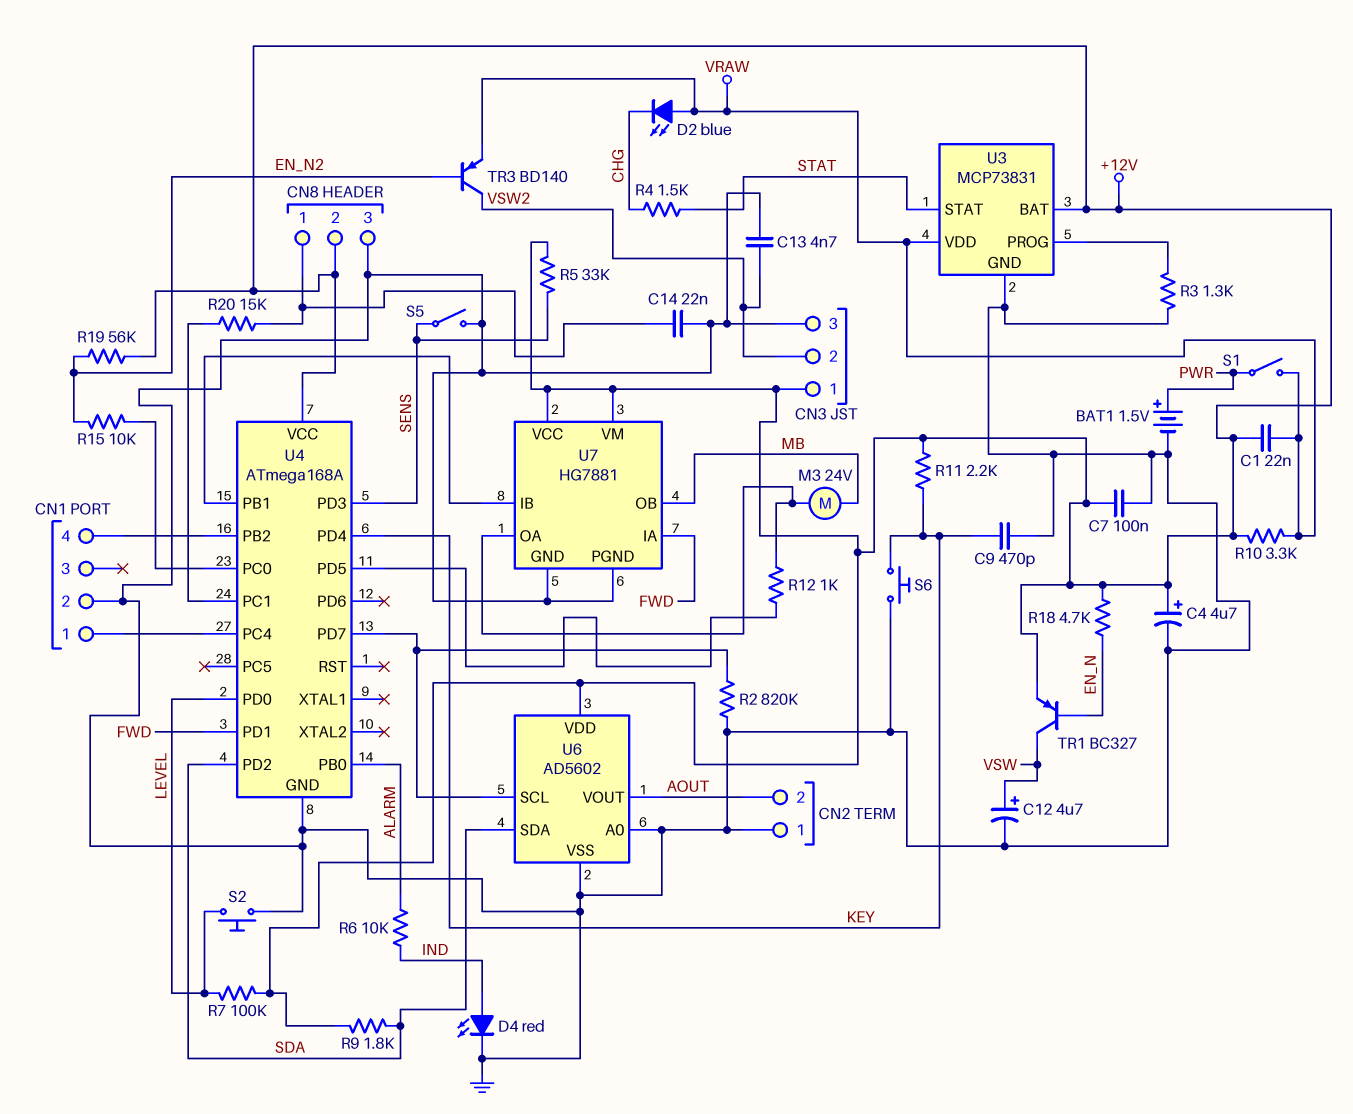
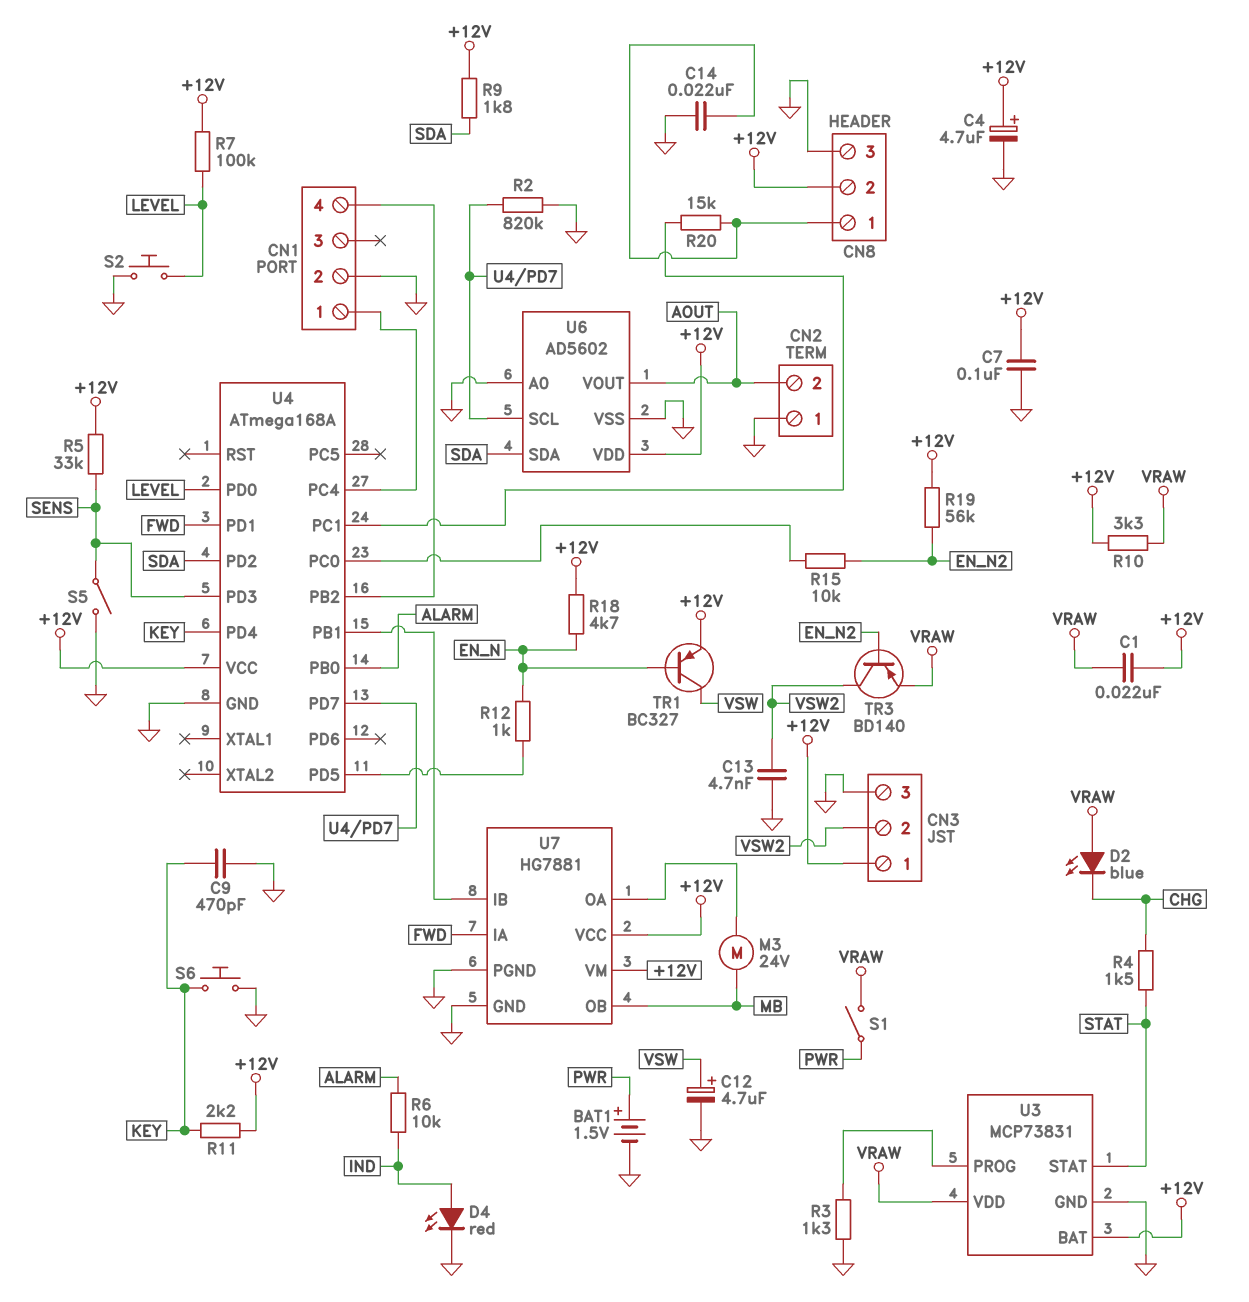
R12: 1k (U4/PD5, U7/OA) -> 1k (EN_N, U4/PD5)

